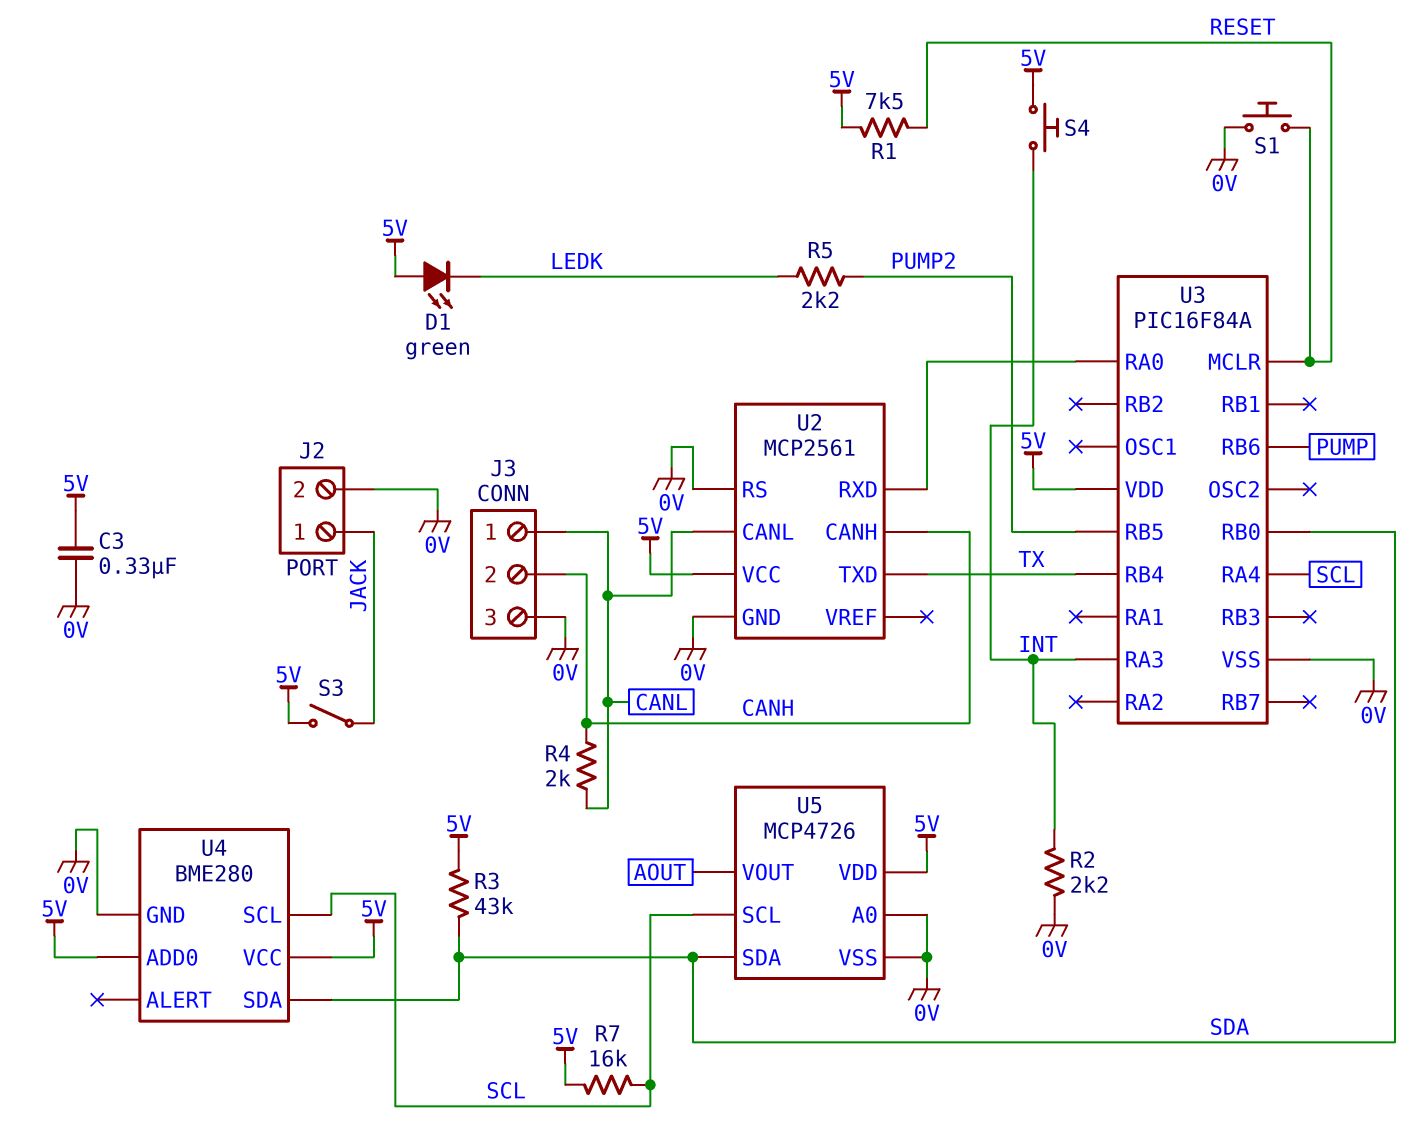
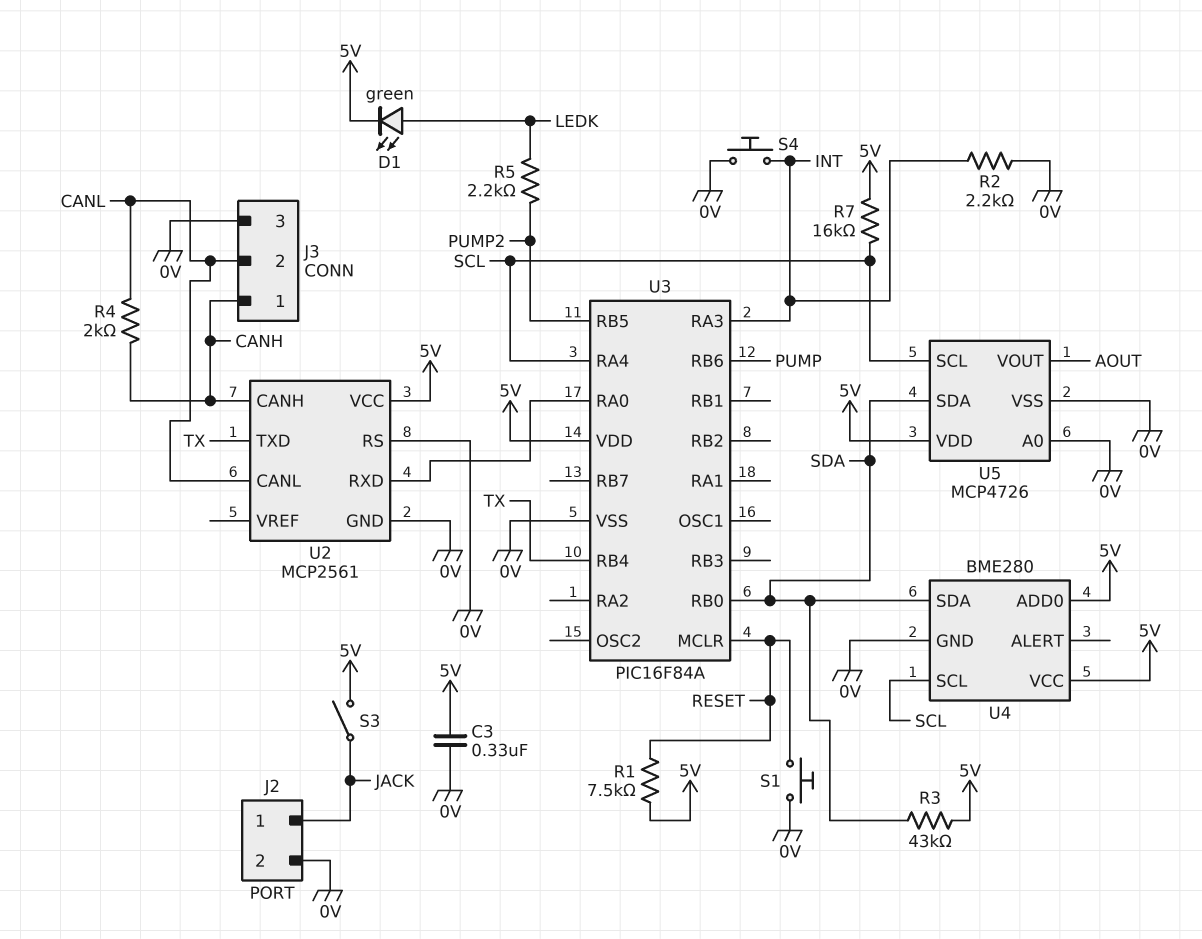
D1: LED green (A 5V, K LEDK) -> LED green (A LEDK, K 5V)
J3 pin 1: CANL -> CANH
J3 pin 2: CANH -> CANL
S4: button (5V, INT) -> button (0V, INT)

